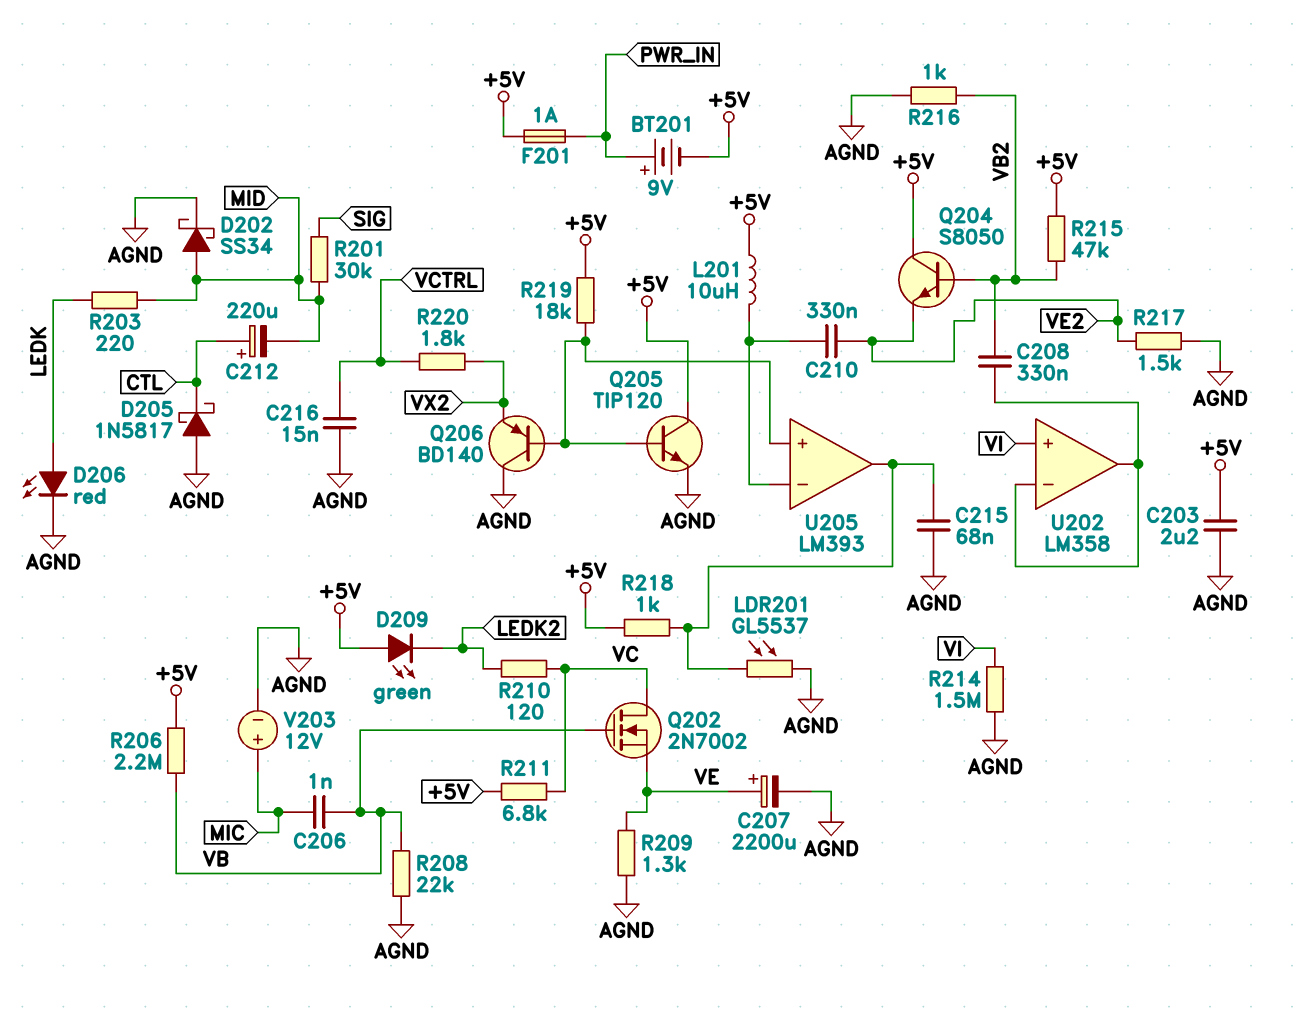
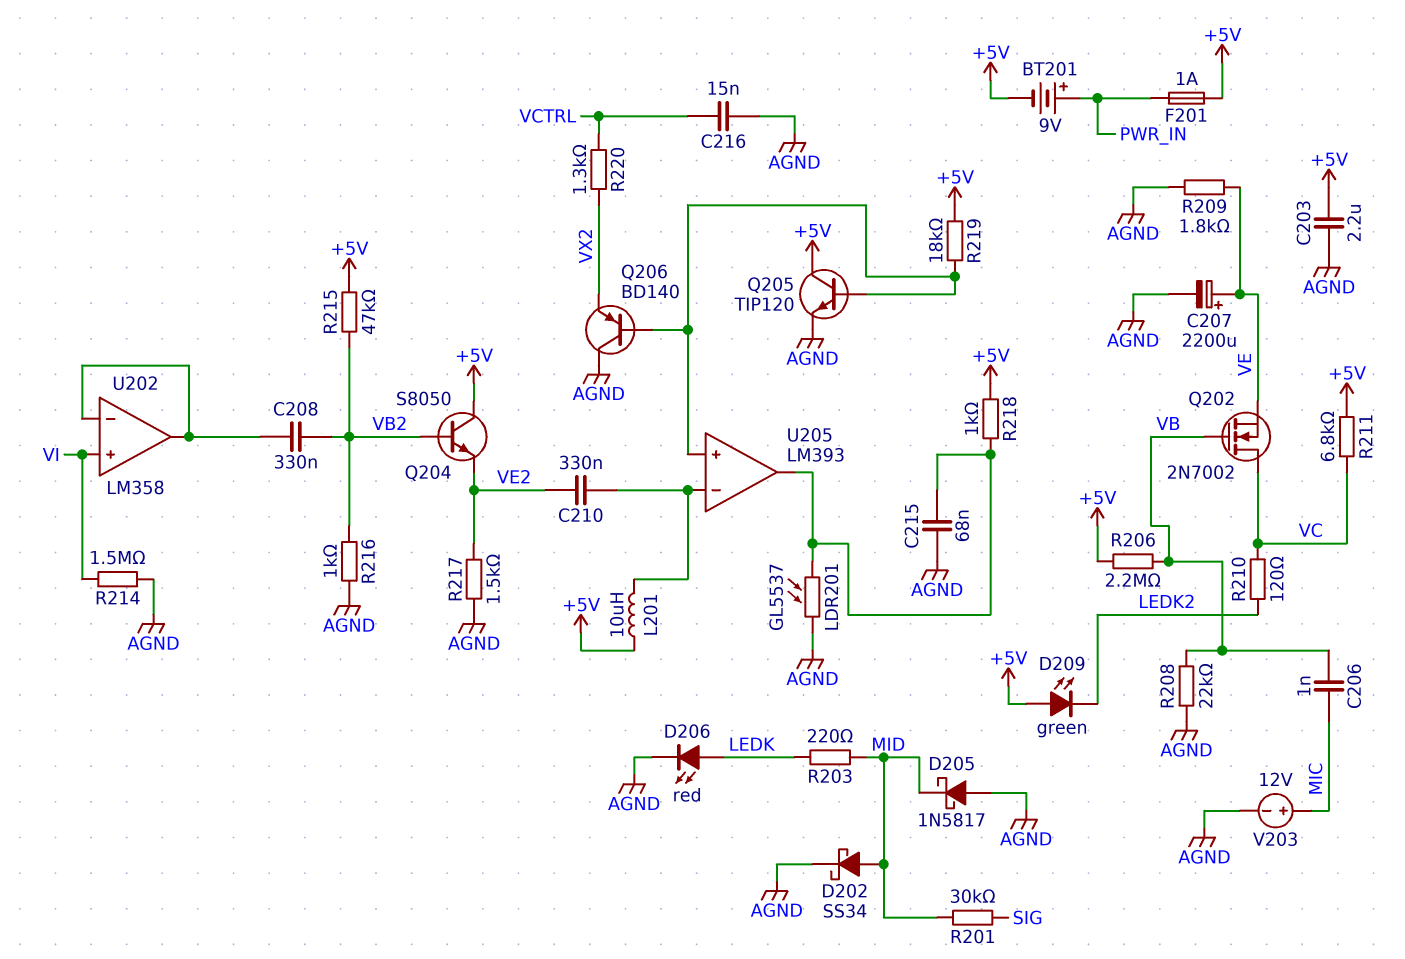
C212: 220uF (plus CTL, minus MID) -> none
D205: schottky 1N5817 (A AGND, K CTL) -> schottky 1N5817 (A AGND, K MID)
R209: 1.3k (AGND, VE) -> 1.8k (AGND, VE)
R220: 1.8k (VCTRL, VX2) -> 1.3k (VCTRL, VX2)

